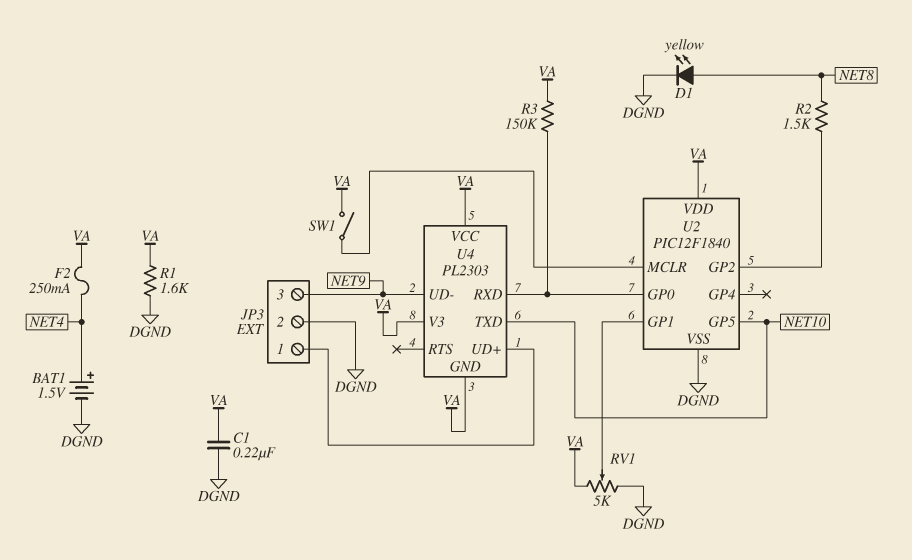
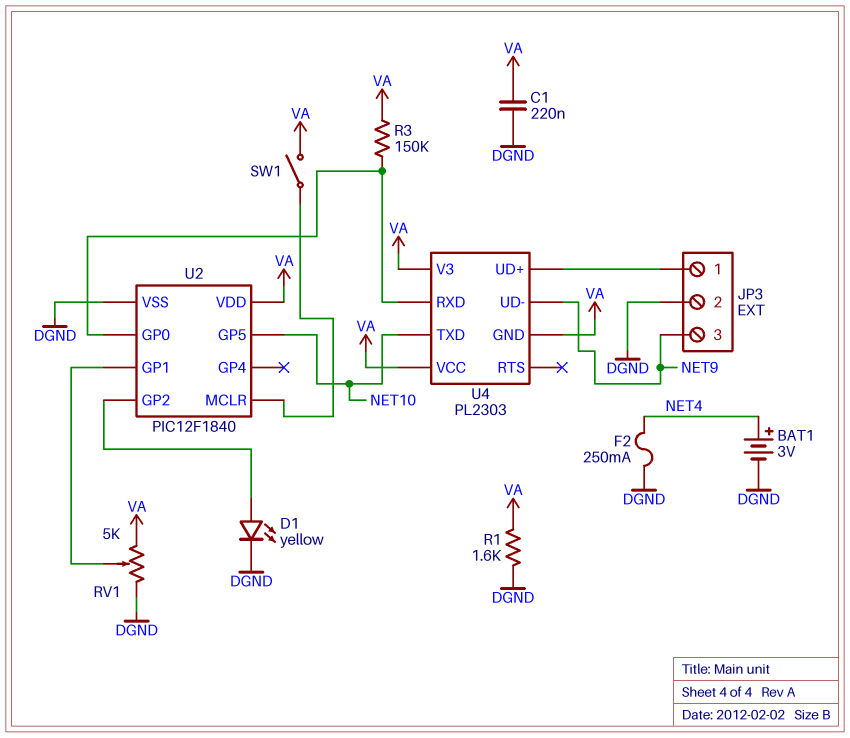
BAT1: 1.5V (plus NET4, minus DGND) -> 3V (plus NET4, minus DGND)
D1: LED yellow (A NET8, K DGND) -> LED yellow (A U2/GP2, K DGND)
F2: 250mA (NET4, VA) -> 250mA (DGND, NET4)
R2: 1.5k (NET8, U2/GP2) -> none

